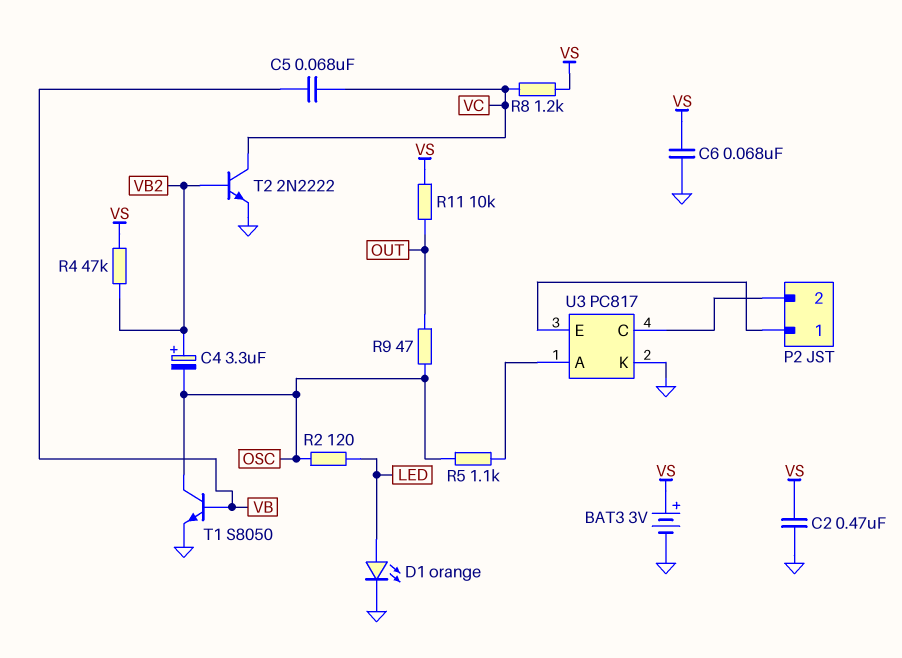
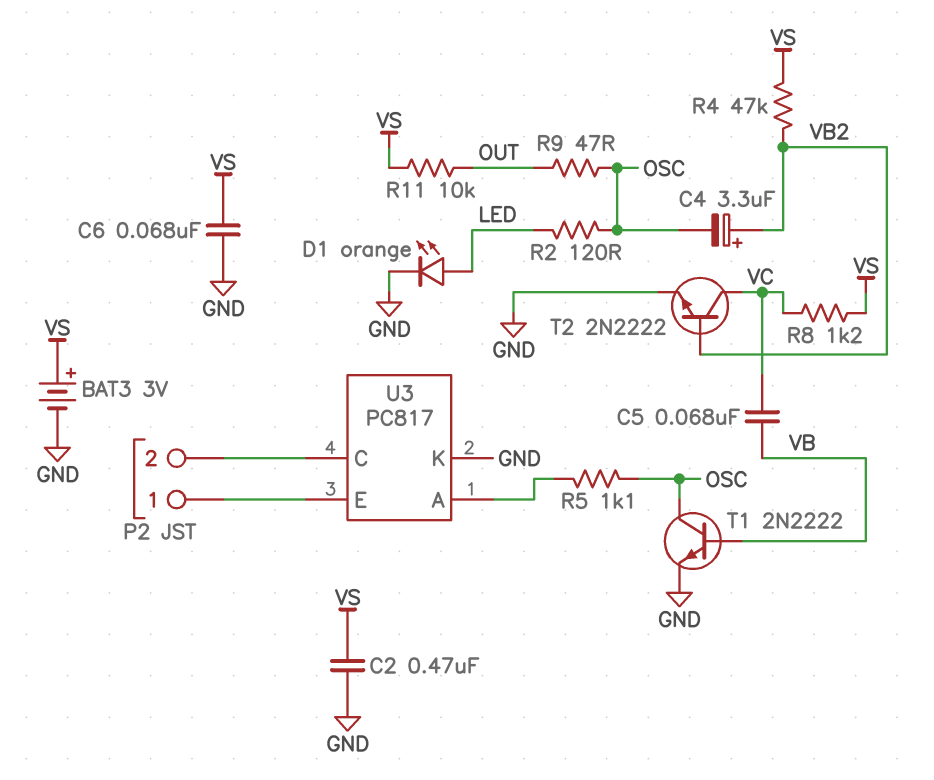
T1: NPN S8050 (B VB, C OSC, E GND) -> NPN 2N2222 (B VB, C OSC, E GND)

